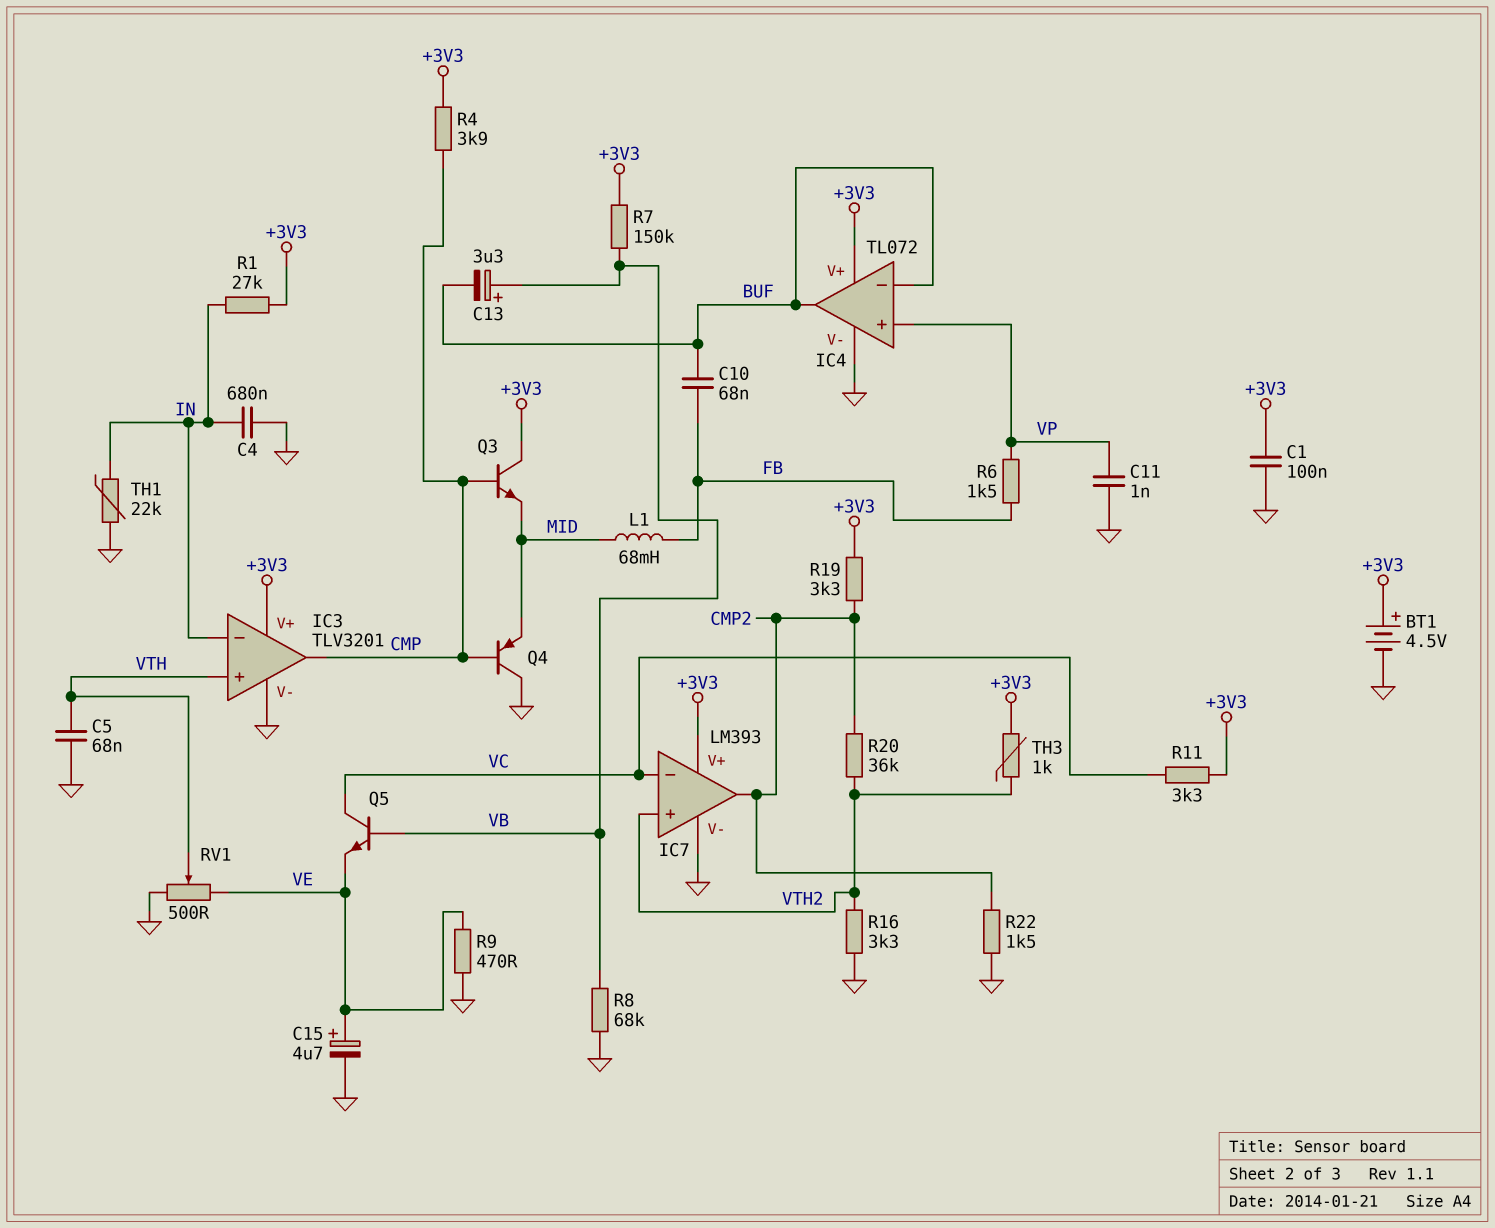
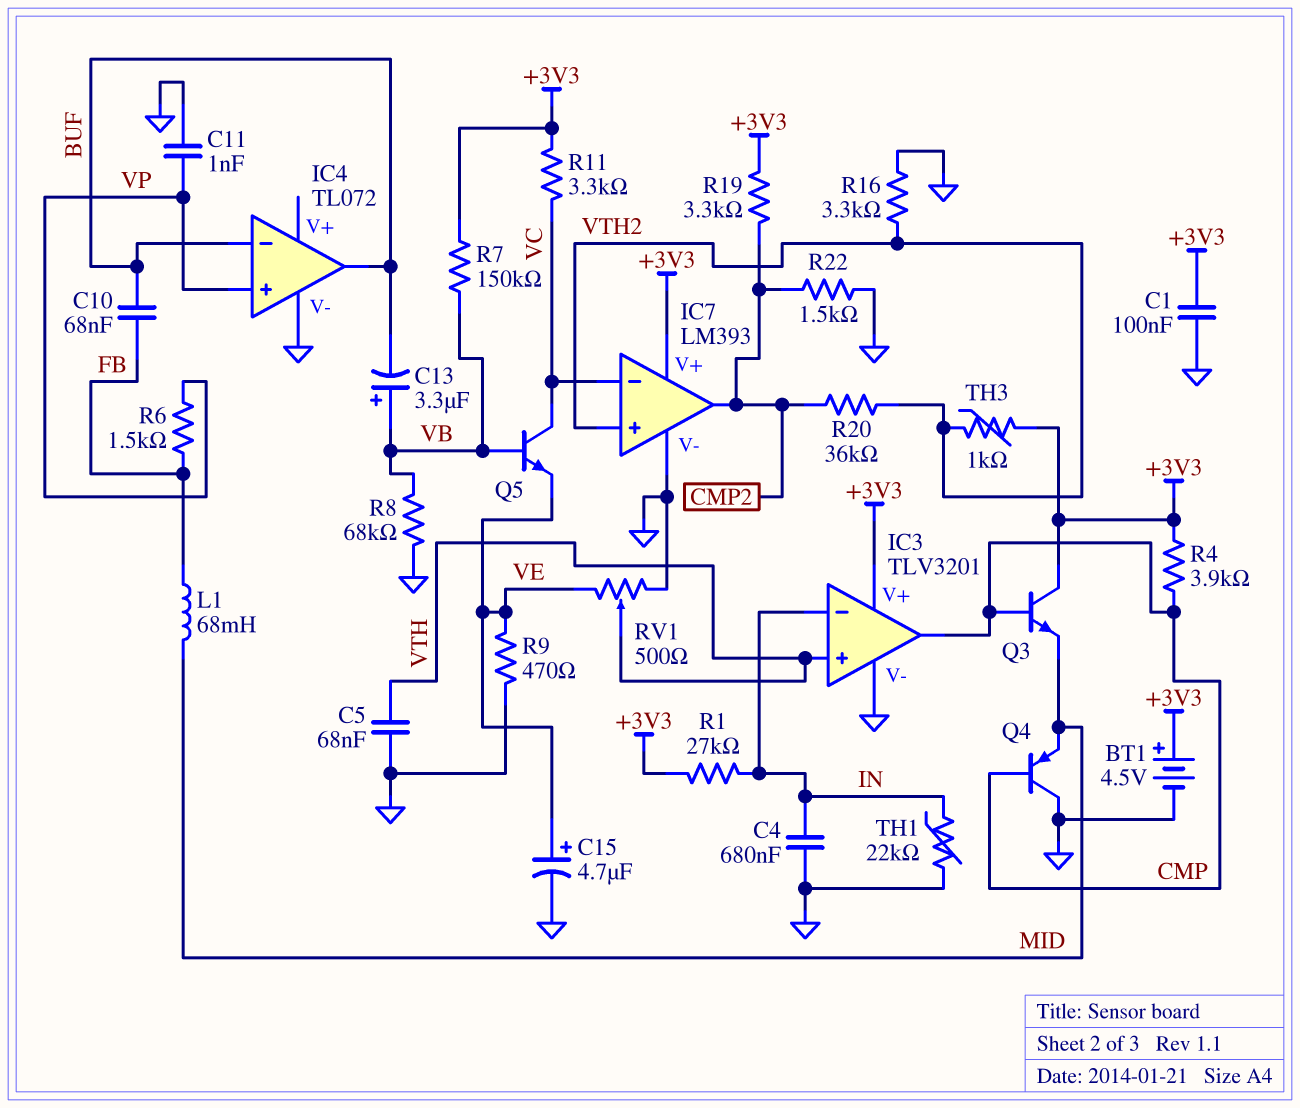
IC4 pin V+: +3V3 -> none

